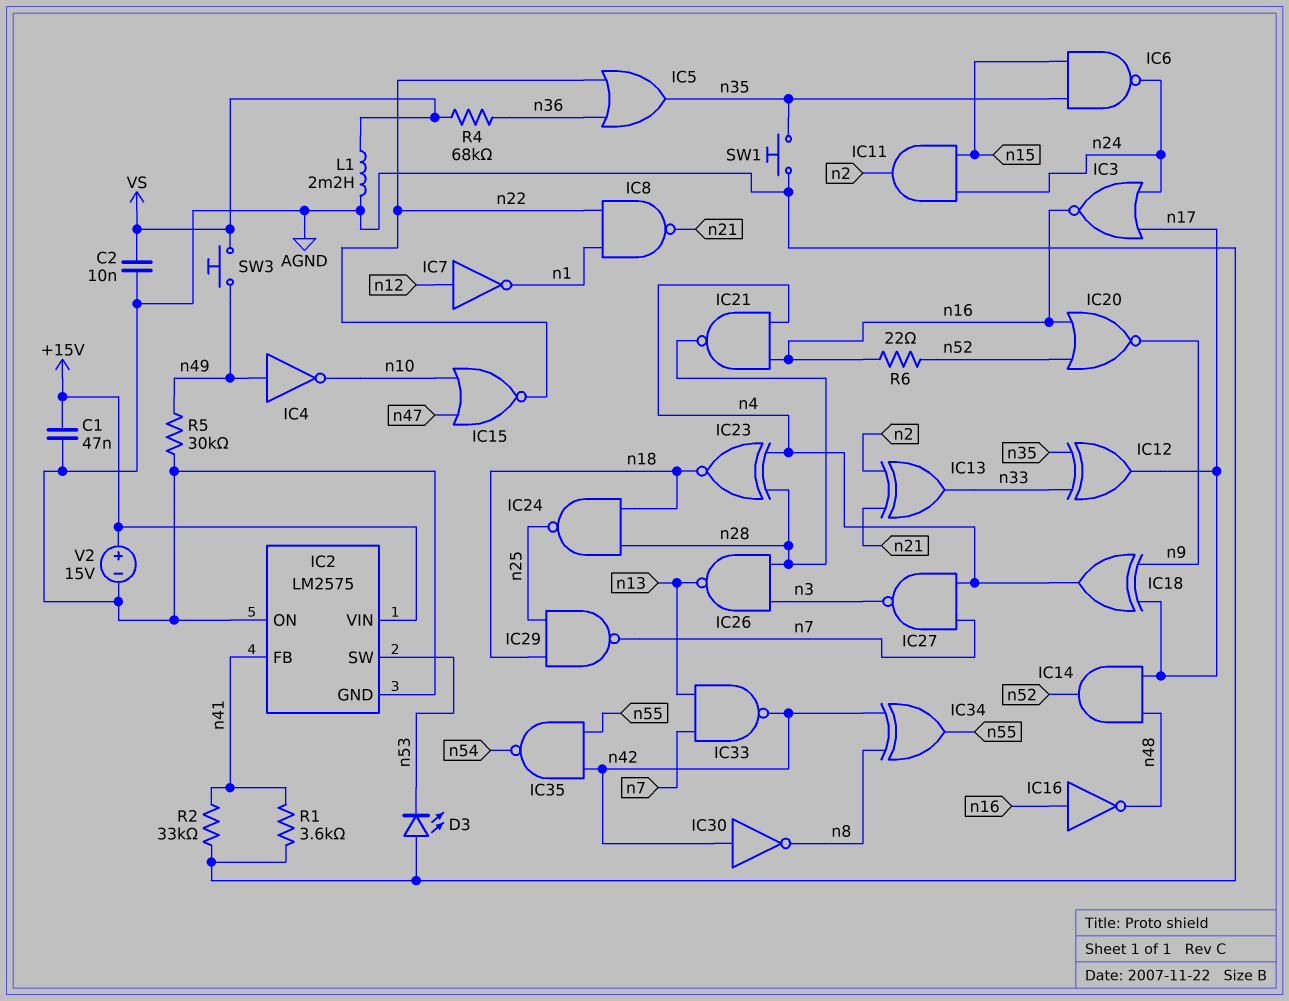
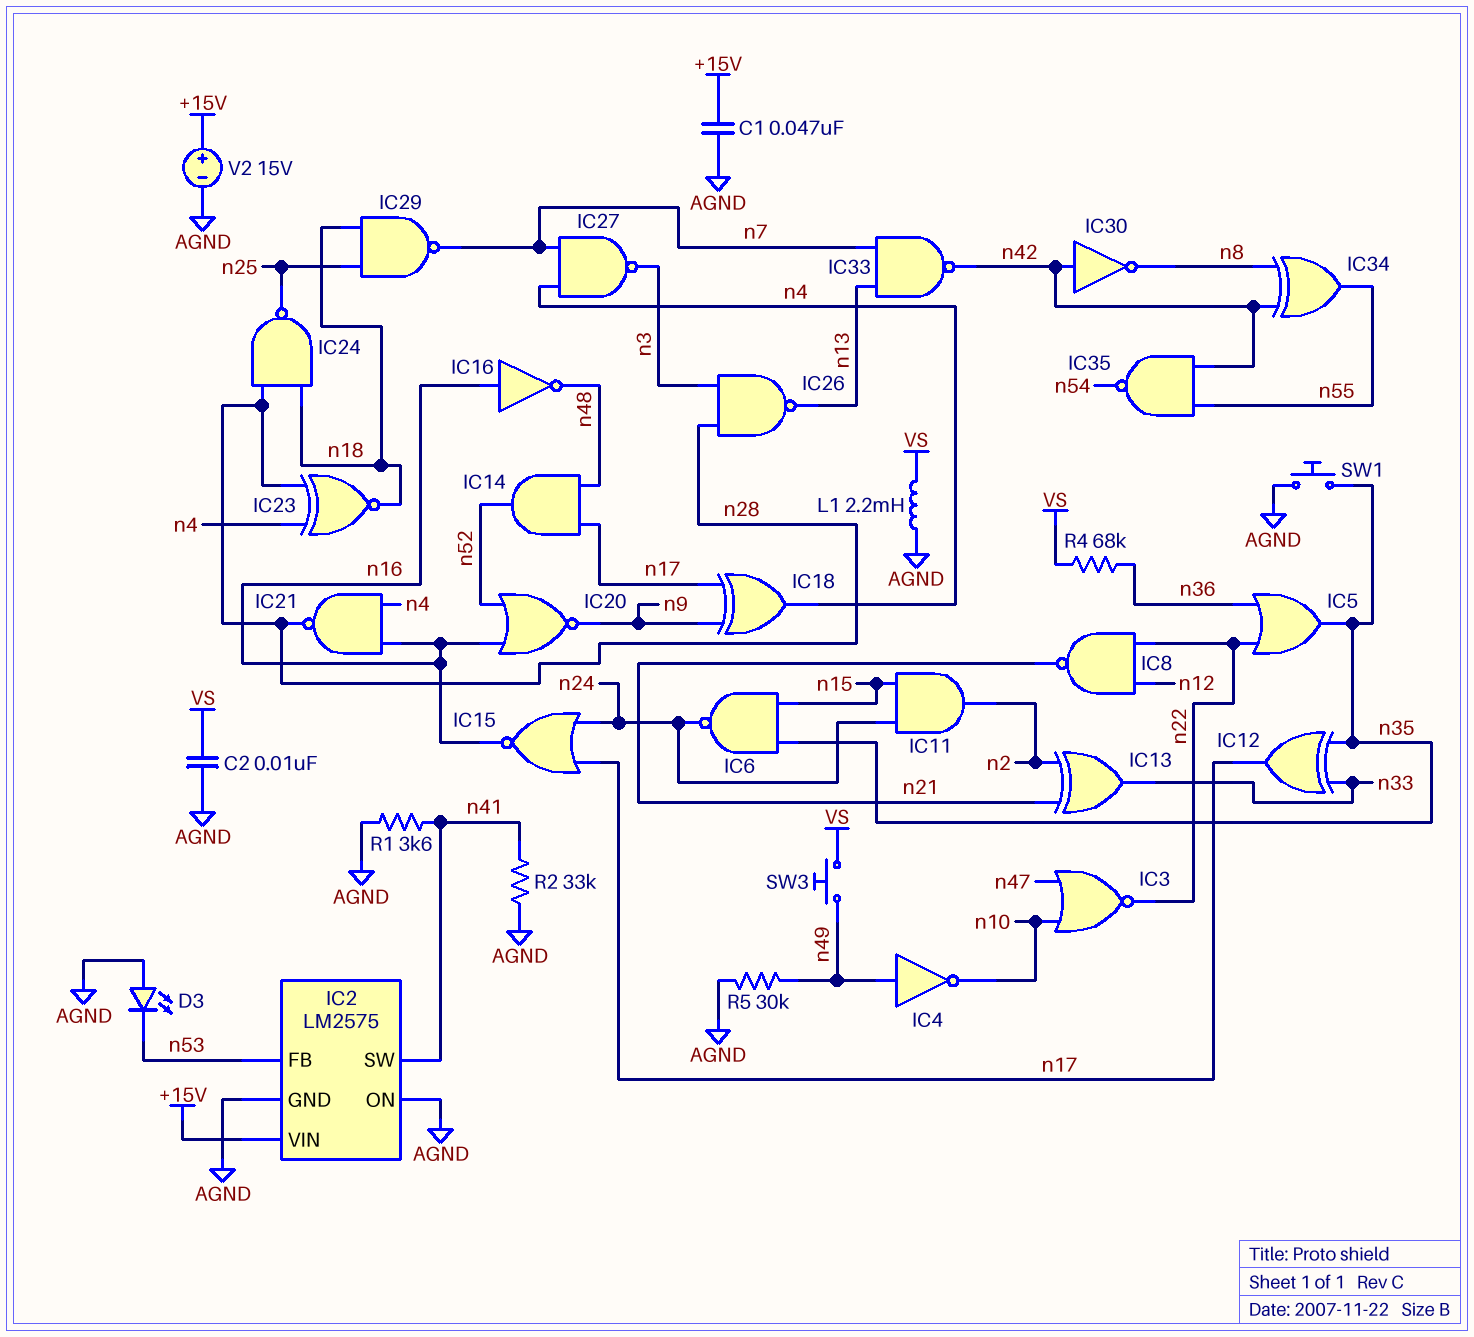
IC2 pin FB: n41 -> n53
IC2 pin SW: n53 -> n41
IC3: NOR (in n17, in n24, out n16) -> NOR (in n10, in n47, out n22)
IC7: NOT (in n12, out n1) -> none
IC8: NAND (in n1, in n22, out n21) -> NAND (in n12, in n22, out n21)
IC15: NOR (in n10, in n47, out n22) -> NOR (in n17, in n24, out n16)
R6: 22 (n16, n52) -> none

